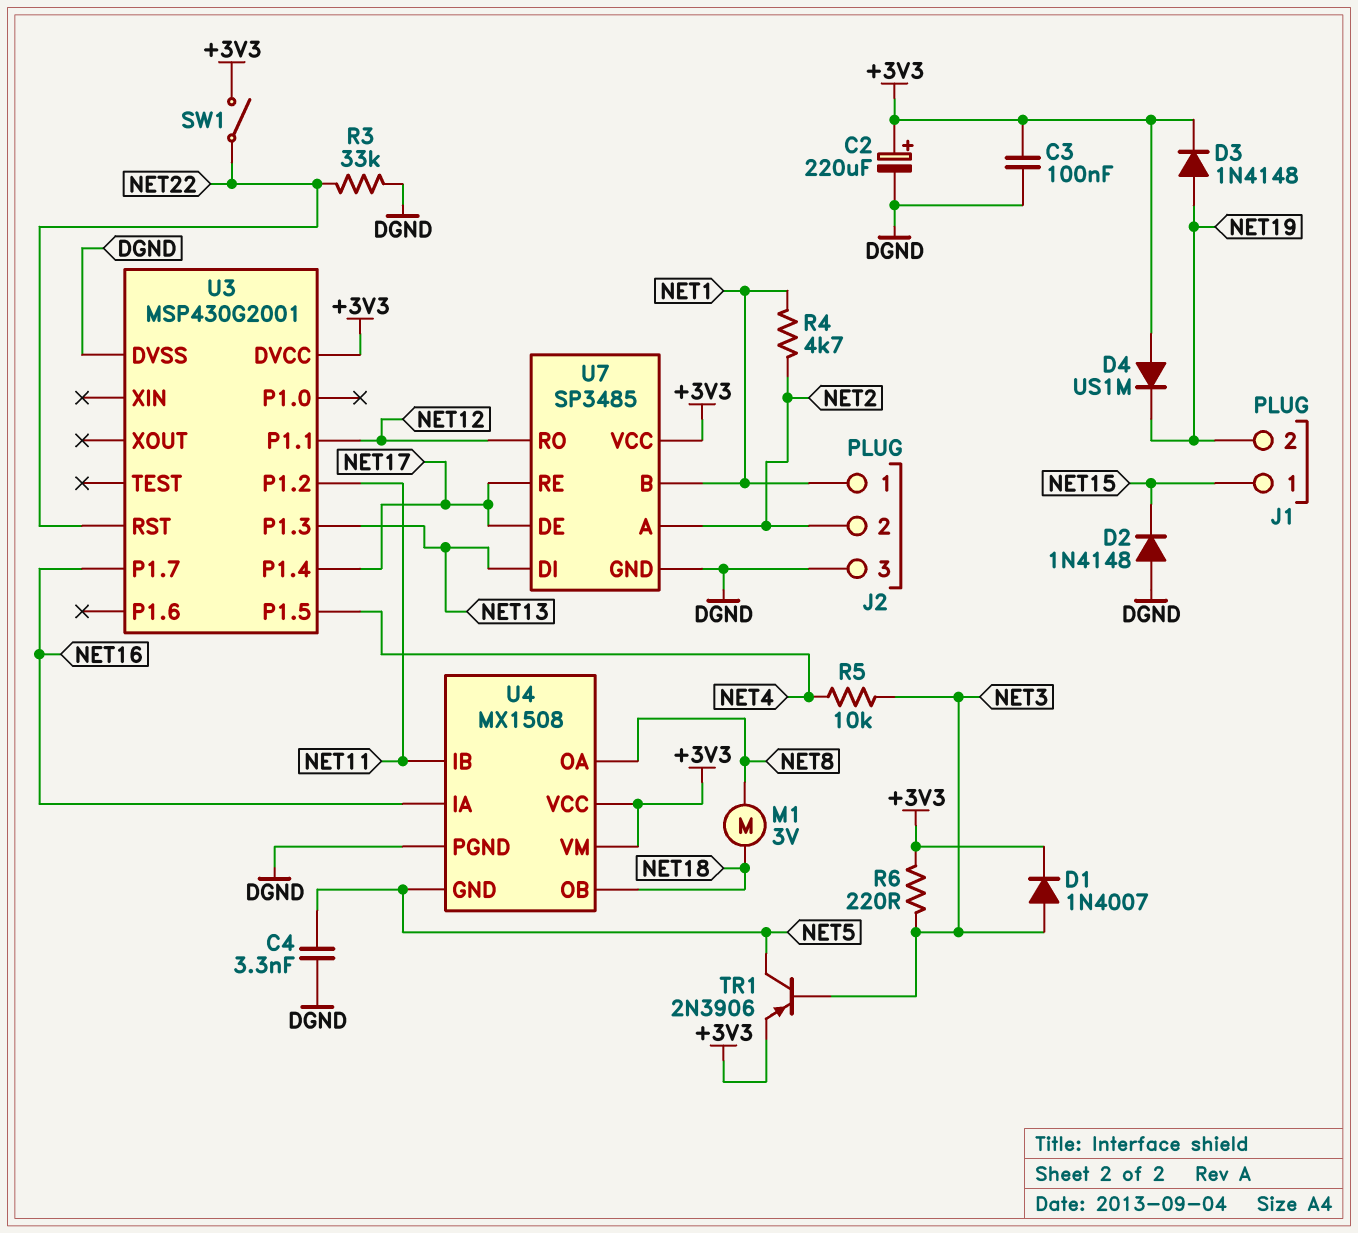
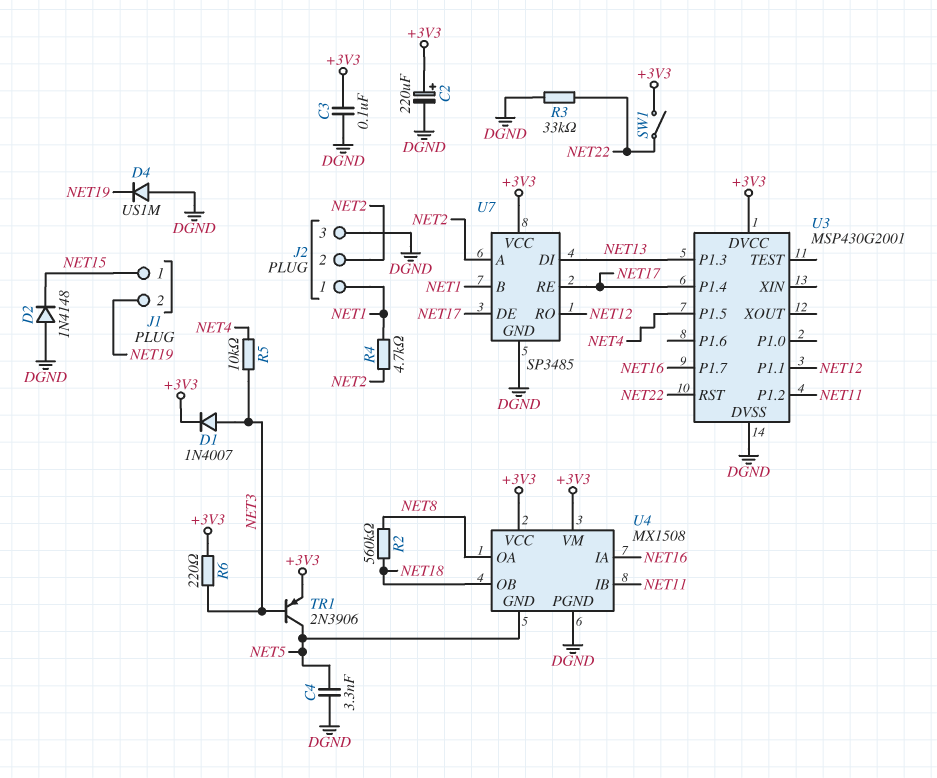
D3: diode 1N4148 (A NET19, K +3V3) -> none
D4: diode US1M (A +3V3, K NET19) -> diode US1M (A DGND, K NET19)
M1: motor 3V (NET8, NET18) -> none
R2: none -> 560k (NET8, NET18)

